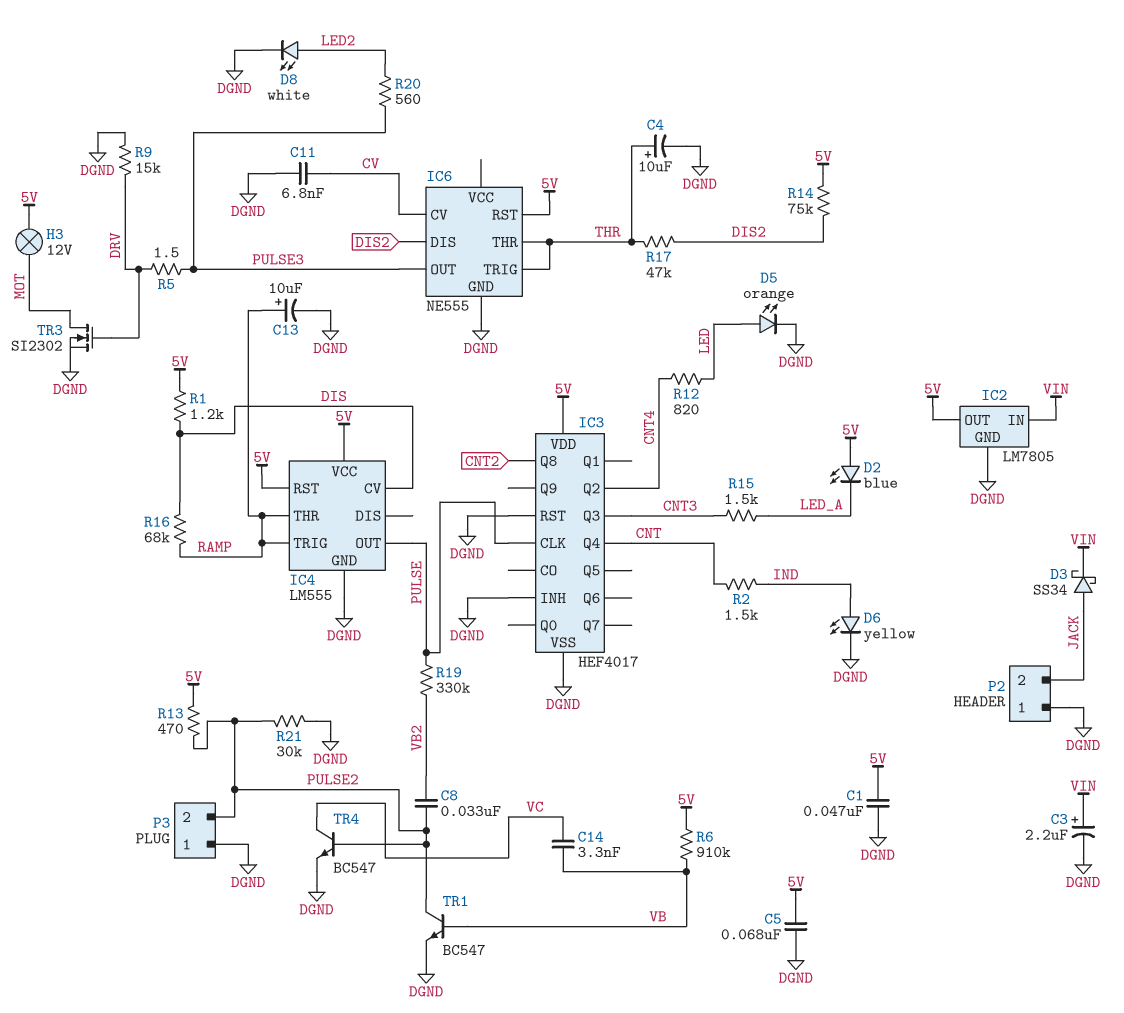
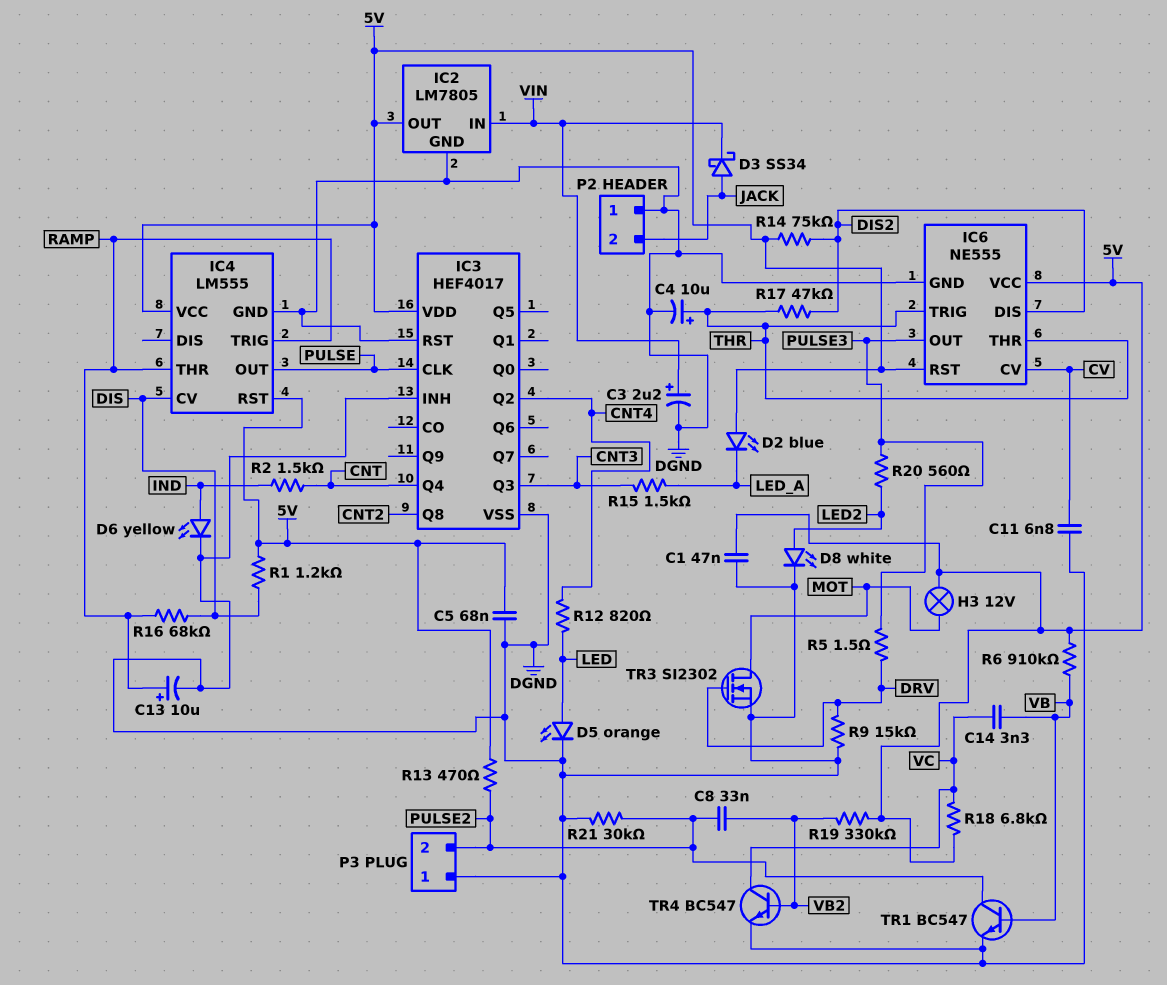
IC6 pin VCC: none -> 5V
R18: none -> 6.8k (5V, VC)
R19: 330k (PULSE, VB2) -> 330k (5V, VB2)
TR4: NPN BC547 (B PULSE2, C VC, E DGND) -> NPN BC547 (B VB2, C VC, E DGND)

